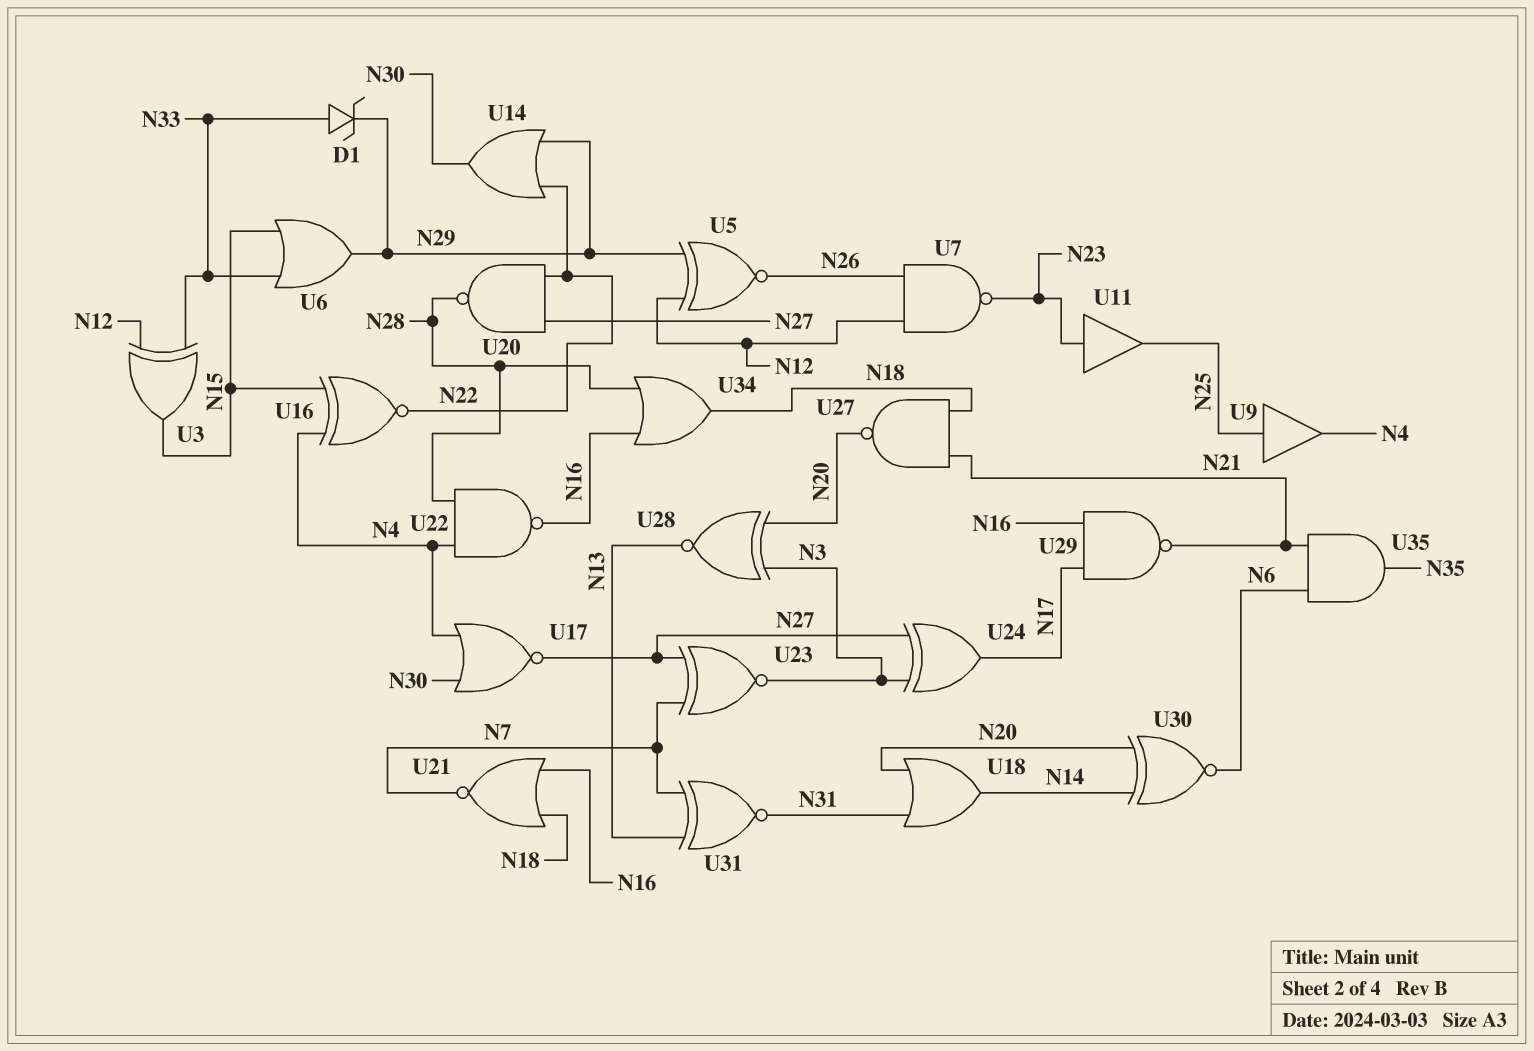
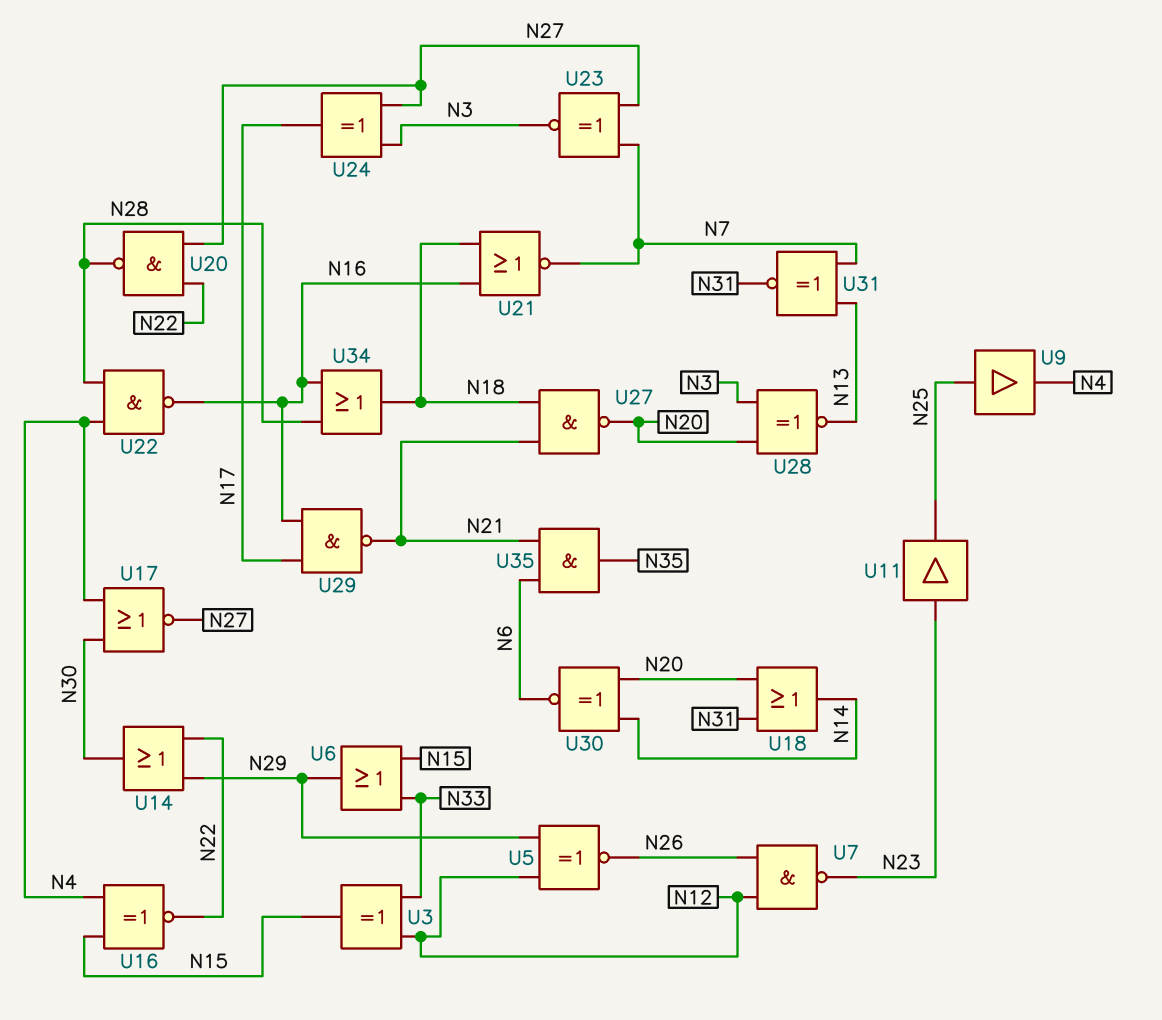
D1: zener (A N33, K N29) -> none

